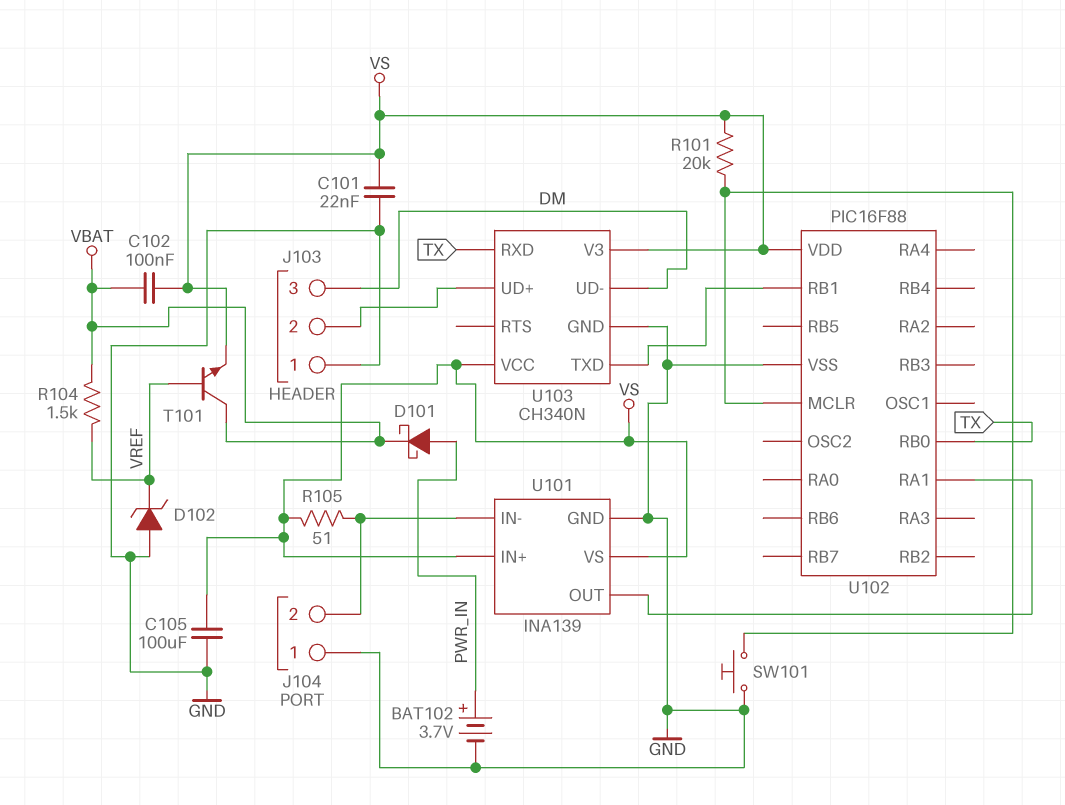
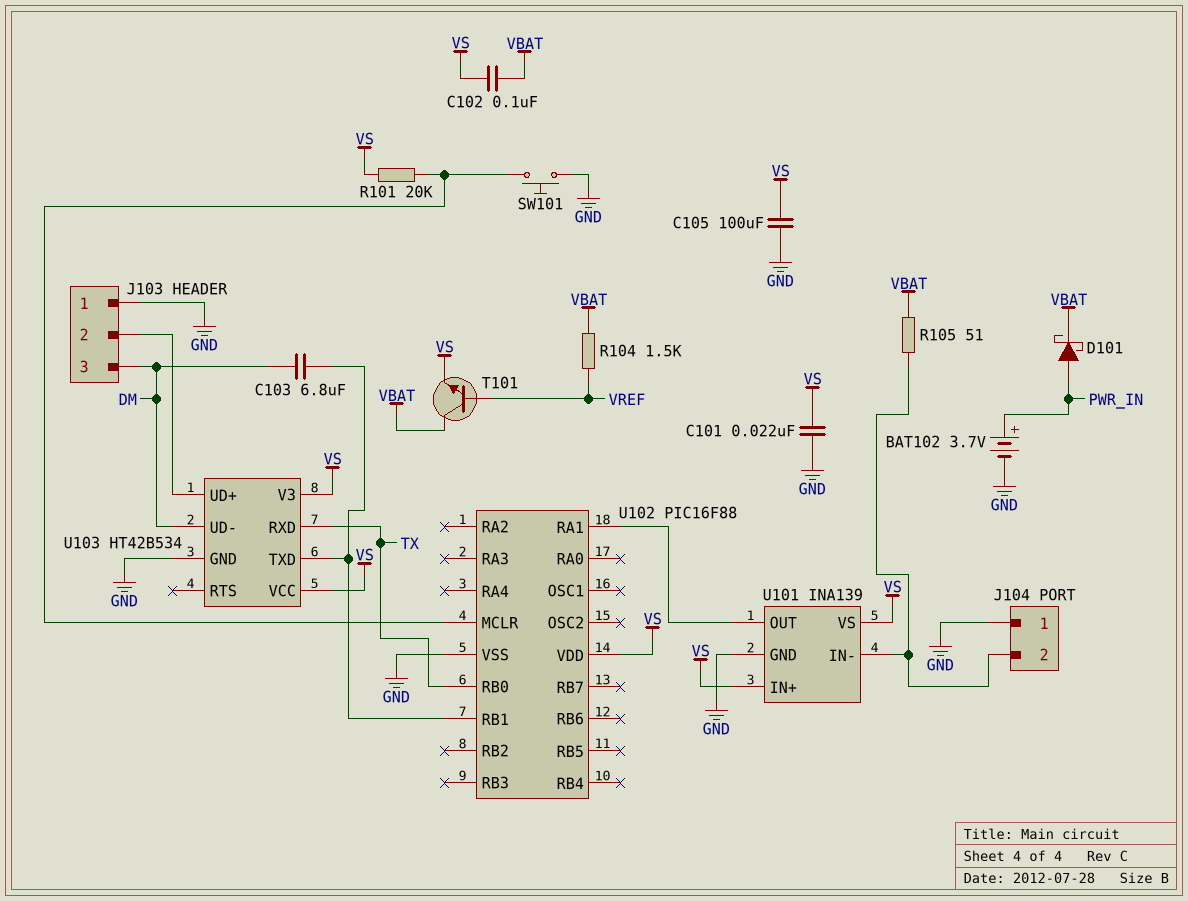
C103: none -> 6.8uF (DM, U102/RB1)
D102: zener (A GND, K VREF) -> none
R105: 51 (J104/2, VS) -> 51 (J104/2, VBAT)
U103: CH340N -> HT42B534

